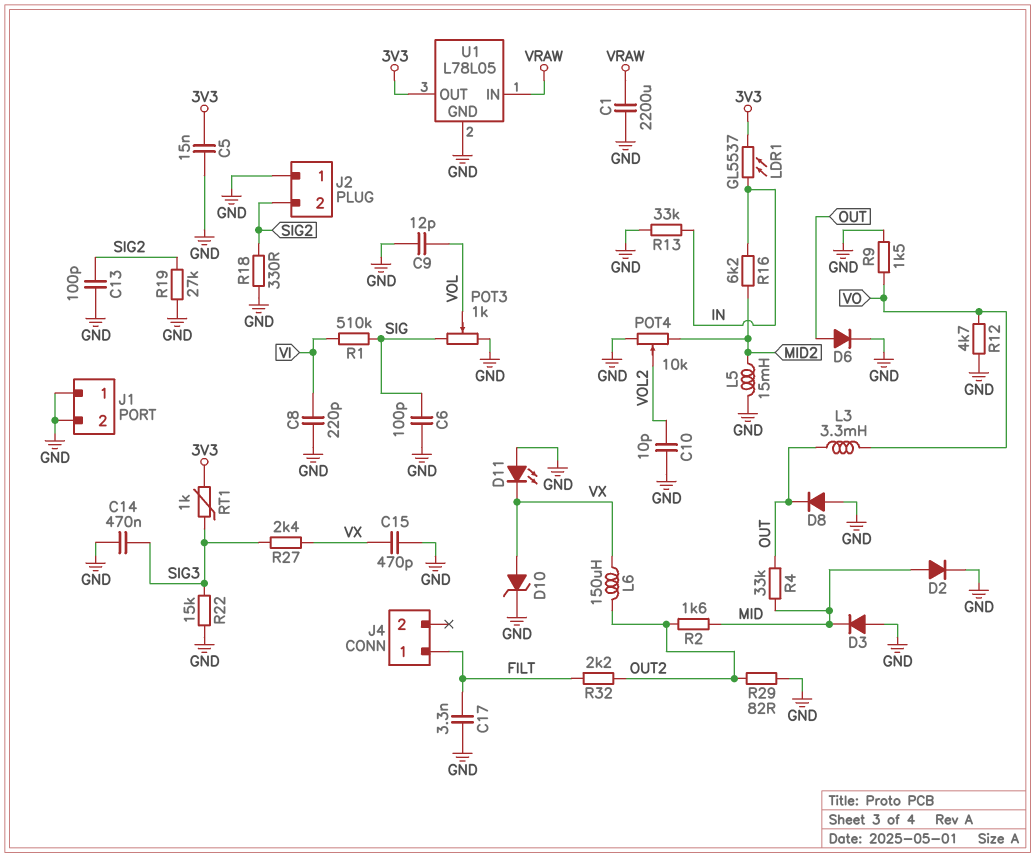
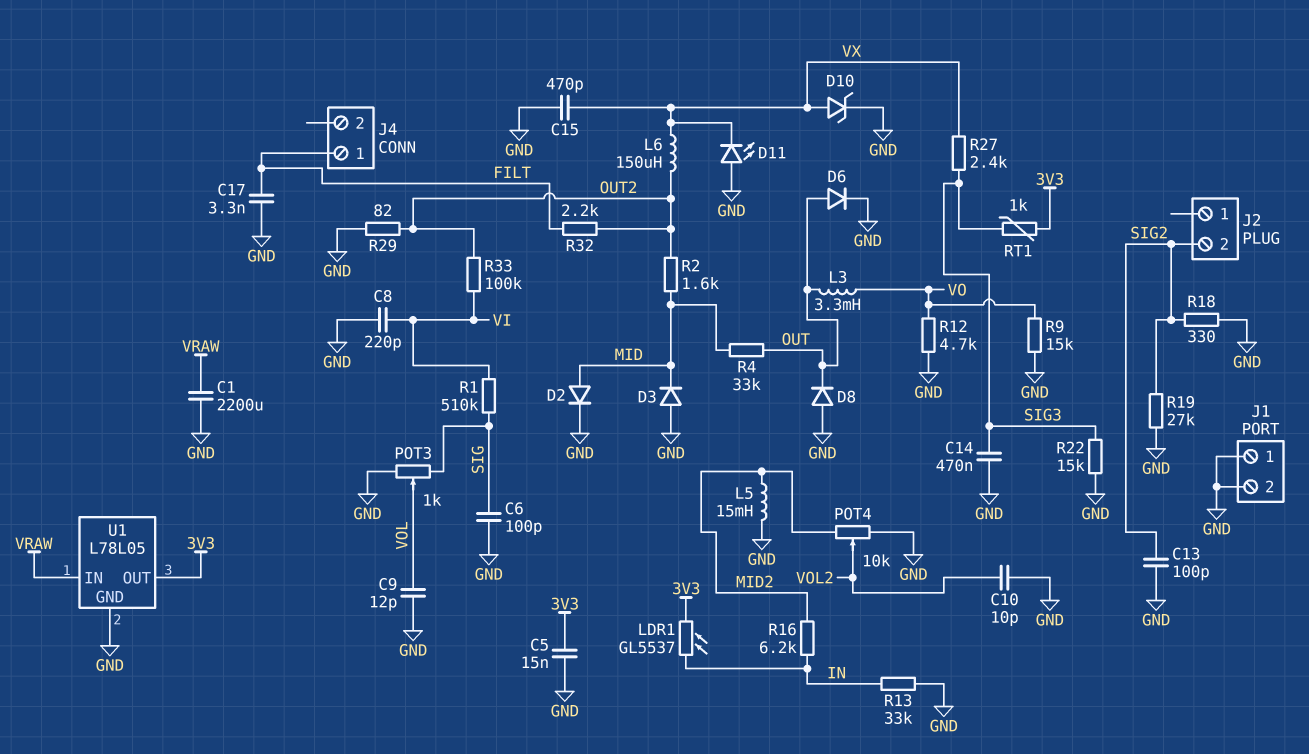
J2 pin 1: GND -> none
R9: 1.5k (GND, VO) -> 15k (GND, VO)
R33: none -> 100k (OUT2, VI)

